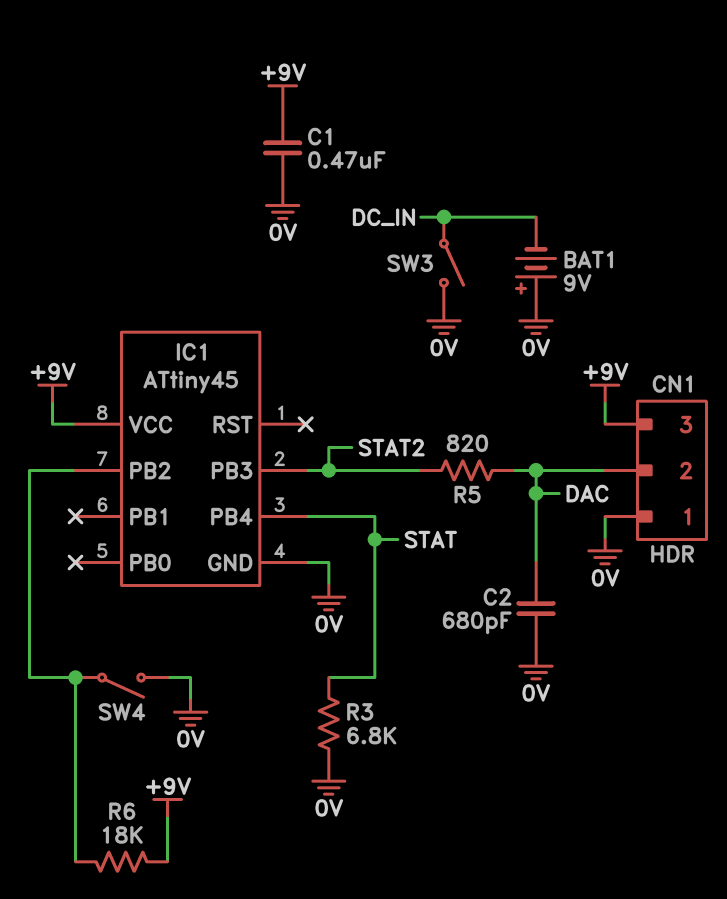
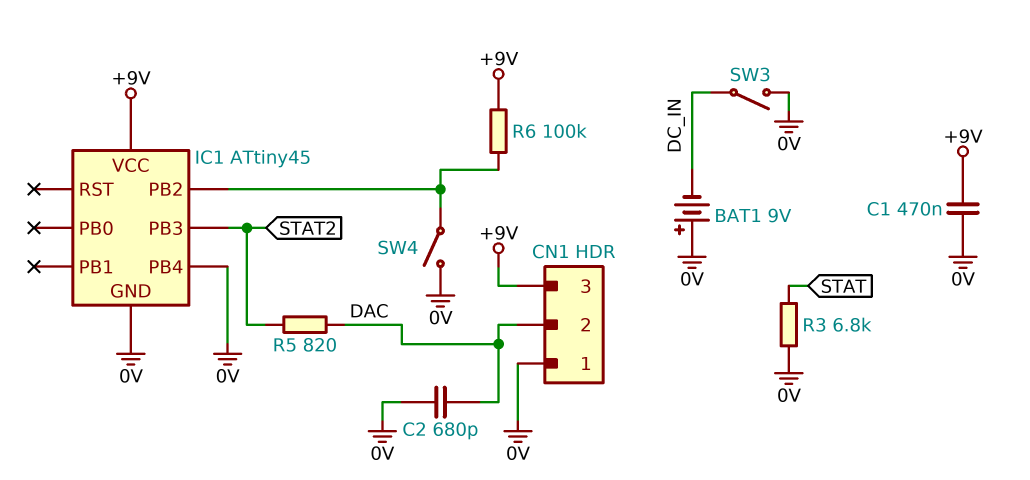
IC1 pin PB4: STAT -> 0V
R6: 18k (+9V, IC1/PB2) -> 100k (+9V, IC1/PB2)

